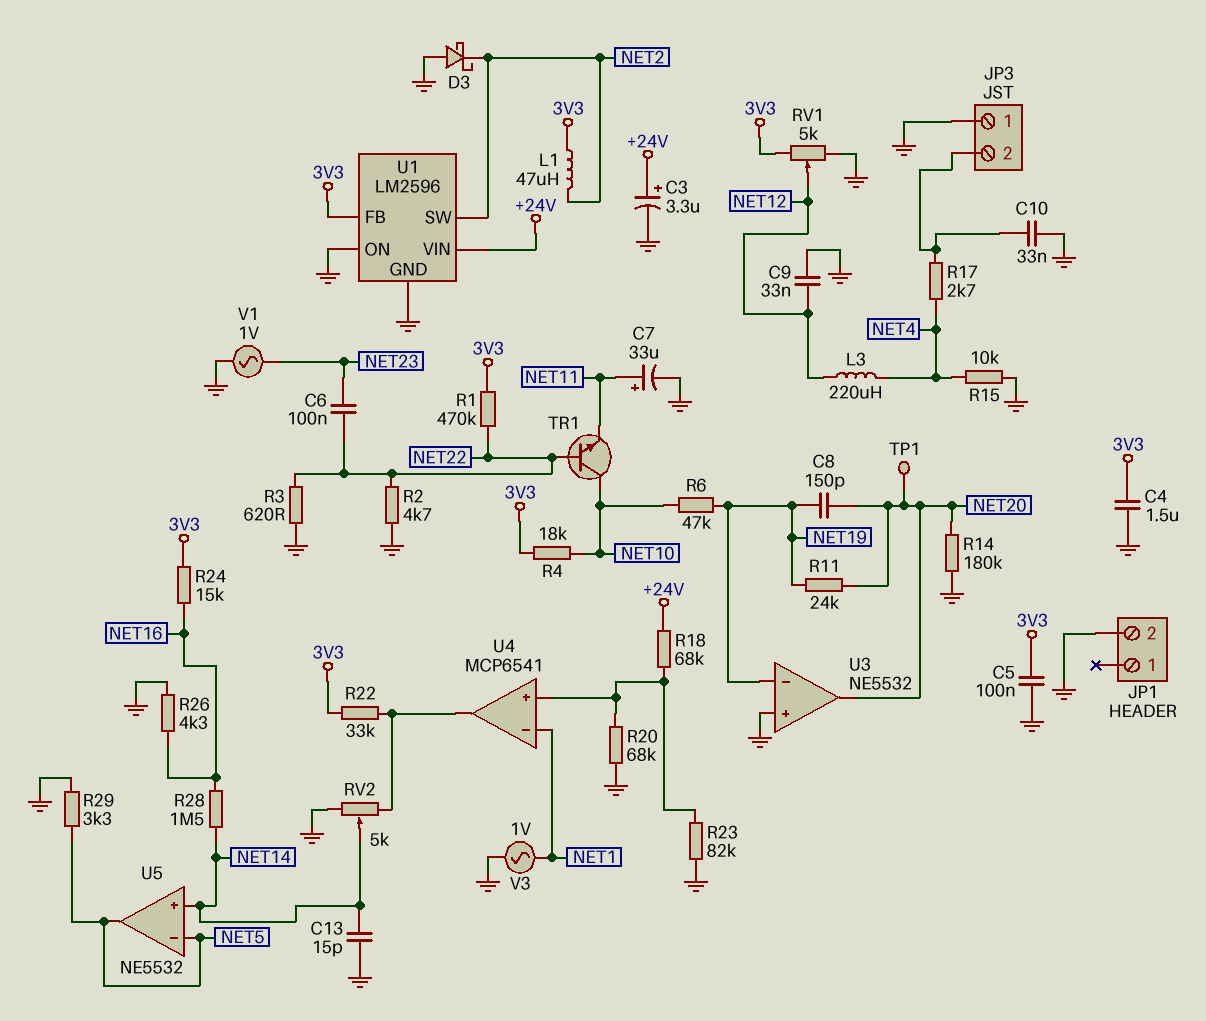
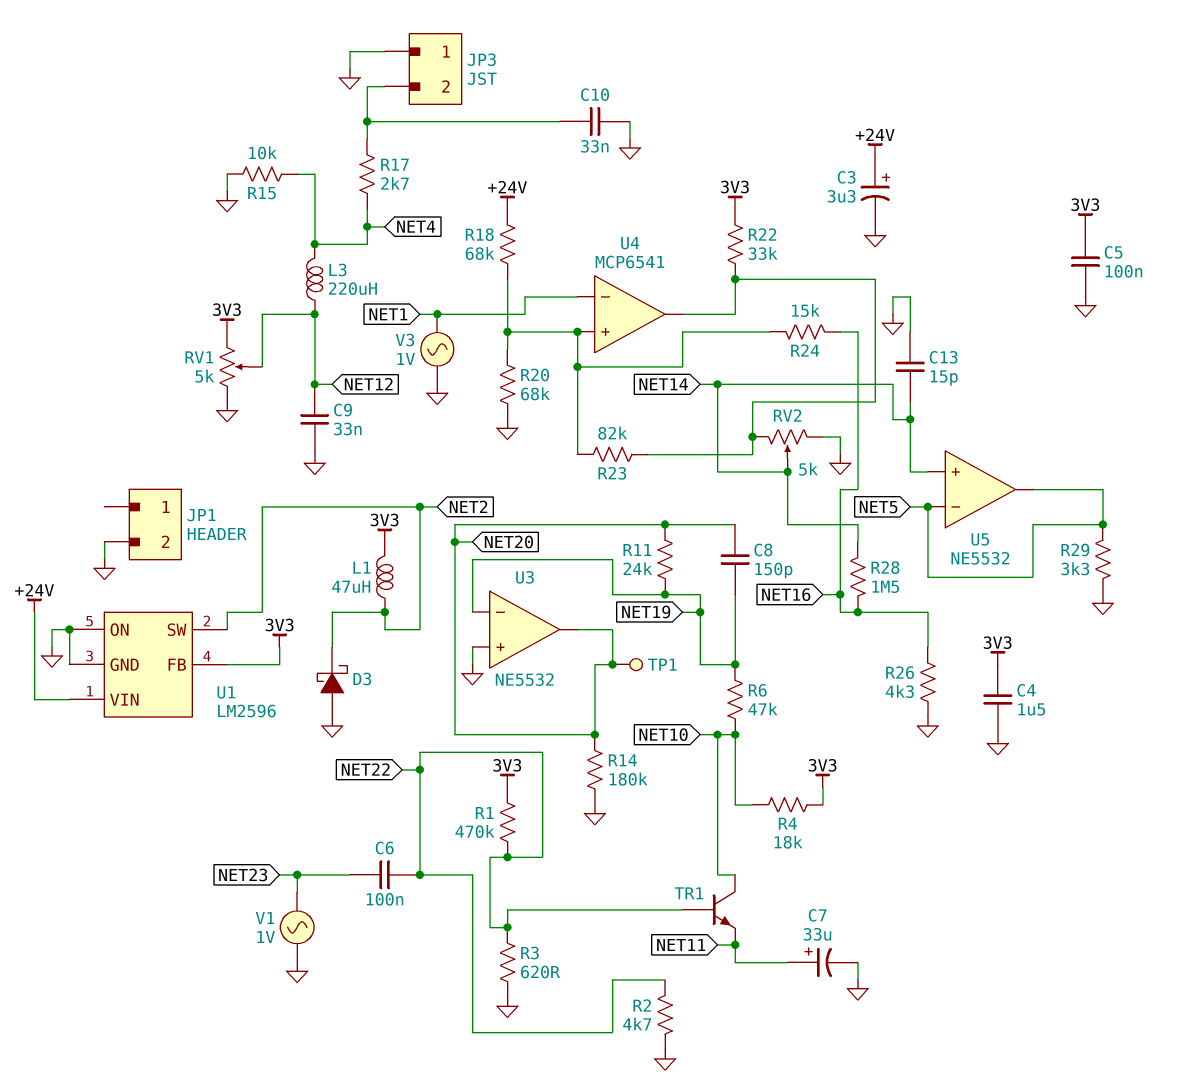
R23: 82k (GND, U4/in+) -> 82k (U4/in+, U4/out)
R24: 15k (3V3, NET16) -> 15k (NET16, U4/in+)

